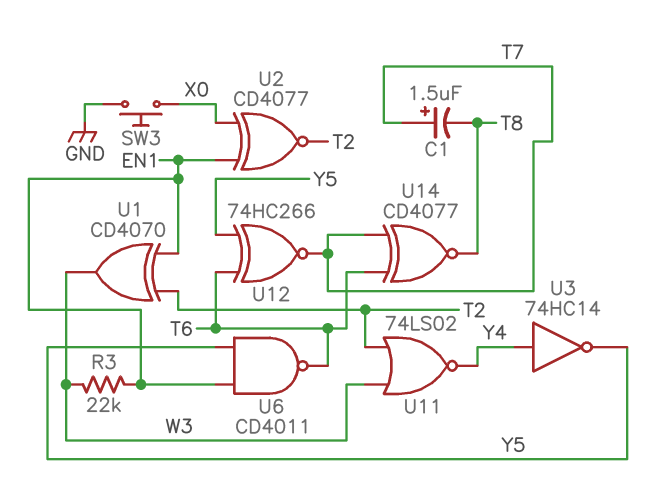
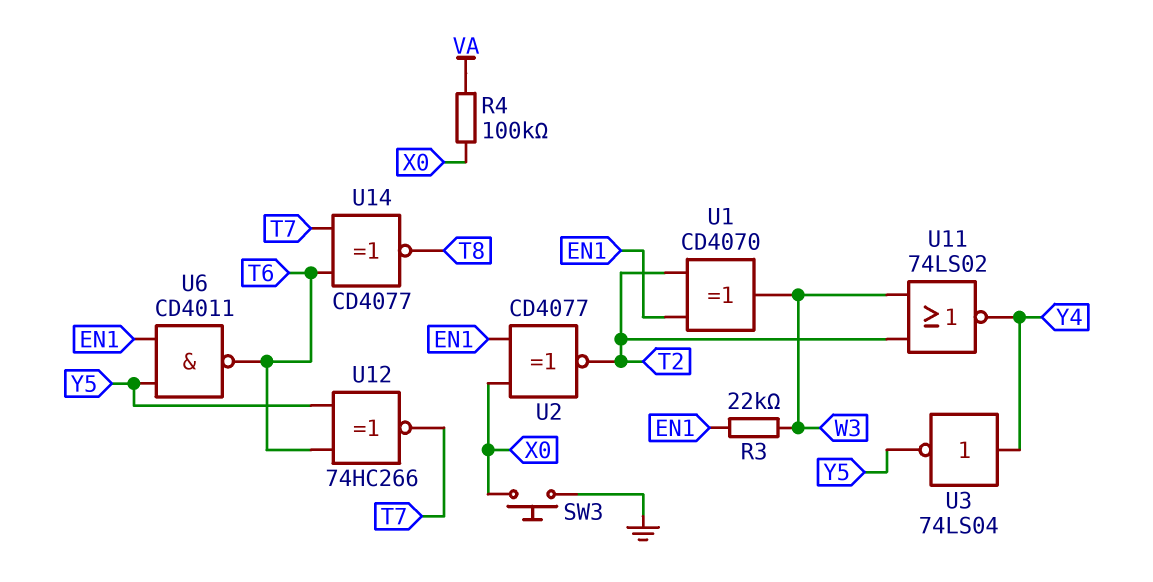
C1: 1.5uF (plus T7, minus T8) -> none
R4: none -> 100k (VA, X0)
U3: NOT 74HC14 (in Y4, out Y5) -> NOT 74LS04 (in Y4, out Y5)

